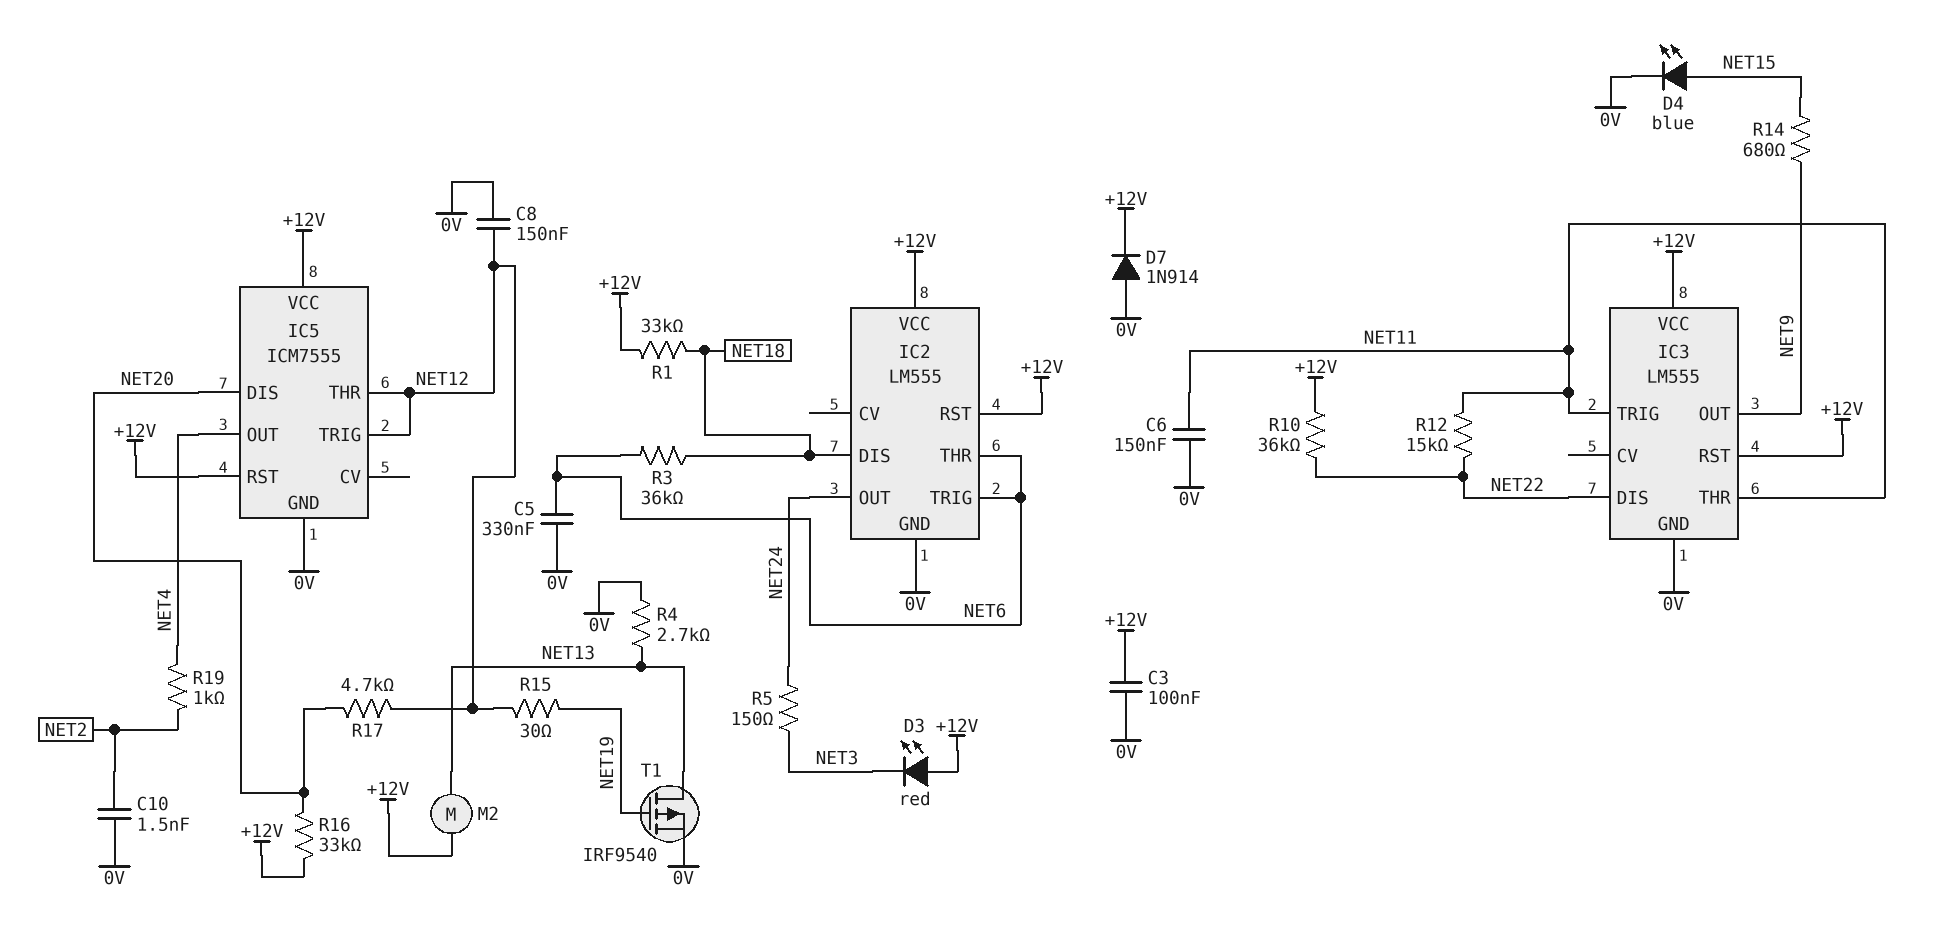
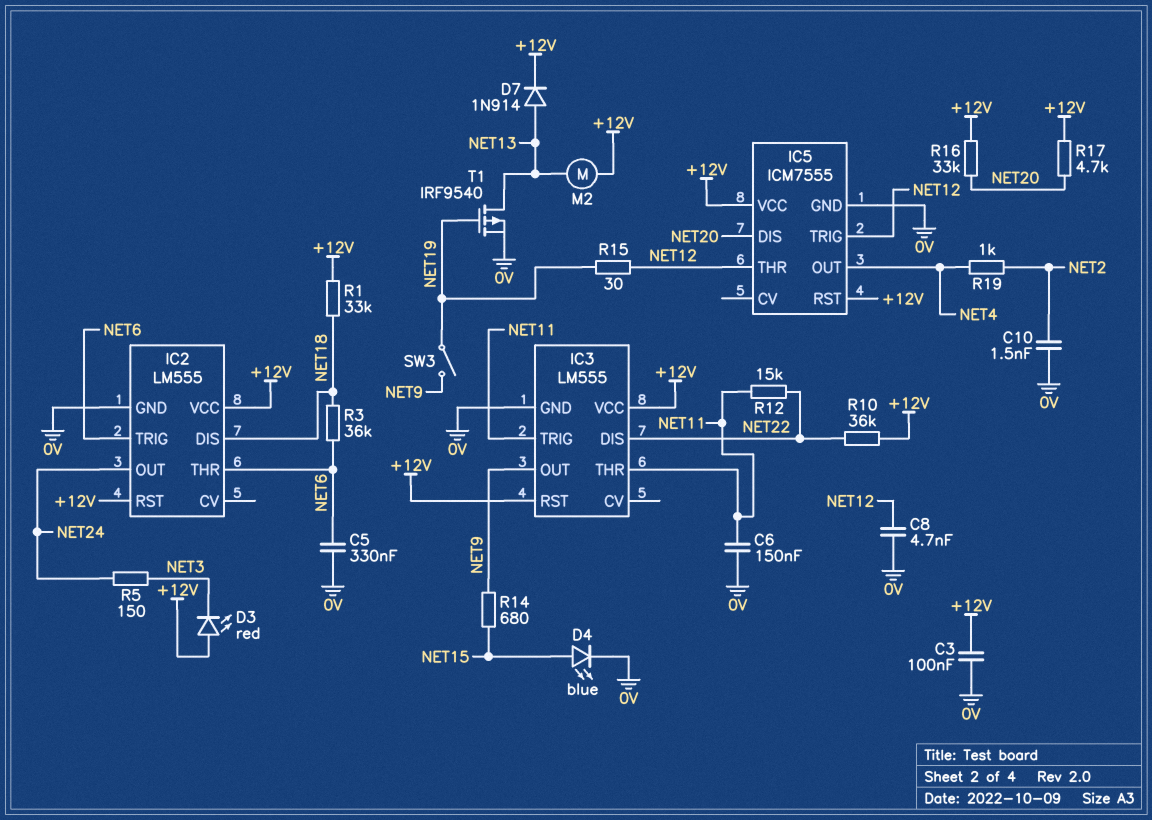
C8: 150nF (0V, NET12) -> 4.7nF (0V, NET12)
D7: diode 1N914 (A 0V, K +12V) -> diode 1N914 (A NET13, K +12V)
R4: 2.7k (0V, NET13) -> none
R17: 4.7k (NET12, NET20) -> 4.7k (+12V, NET20)
SW3: none -> switch (NET9, NET19)

